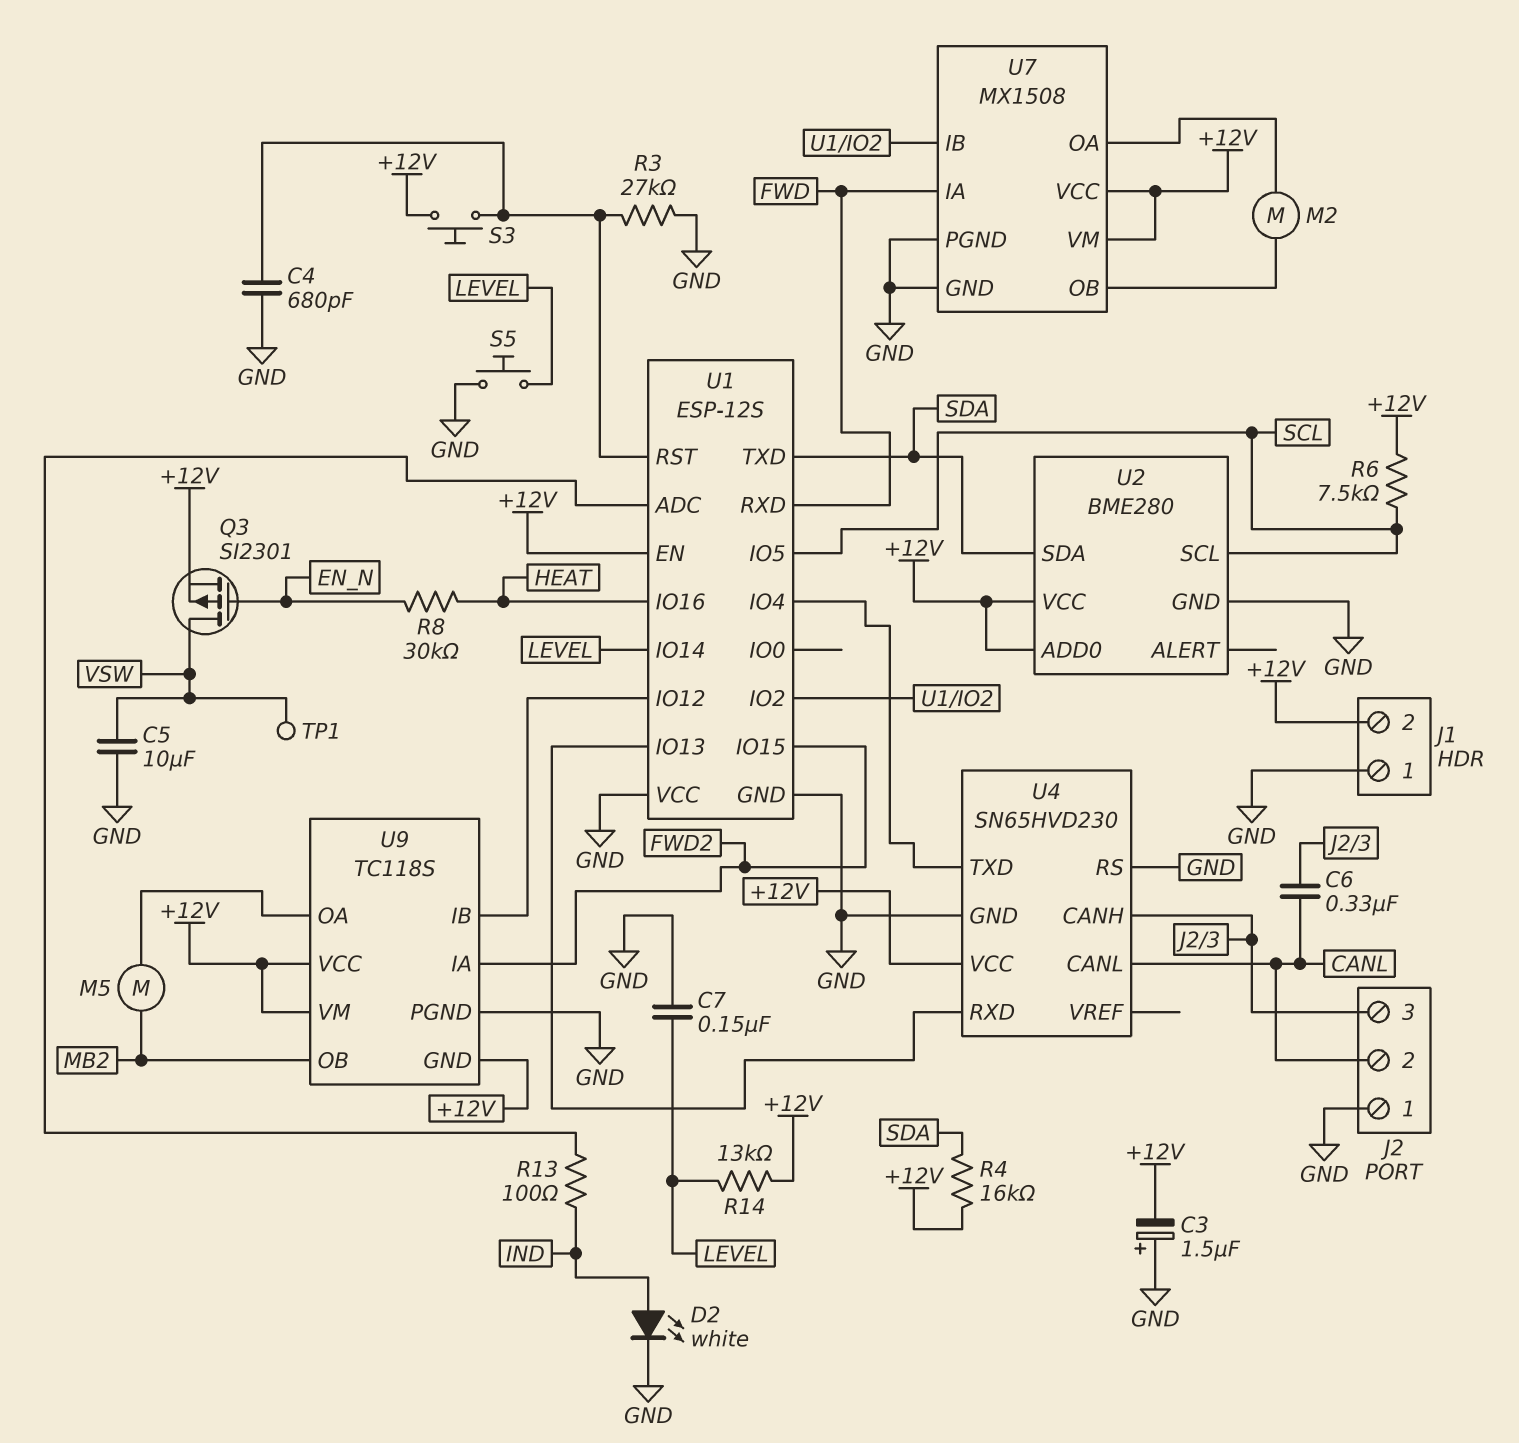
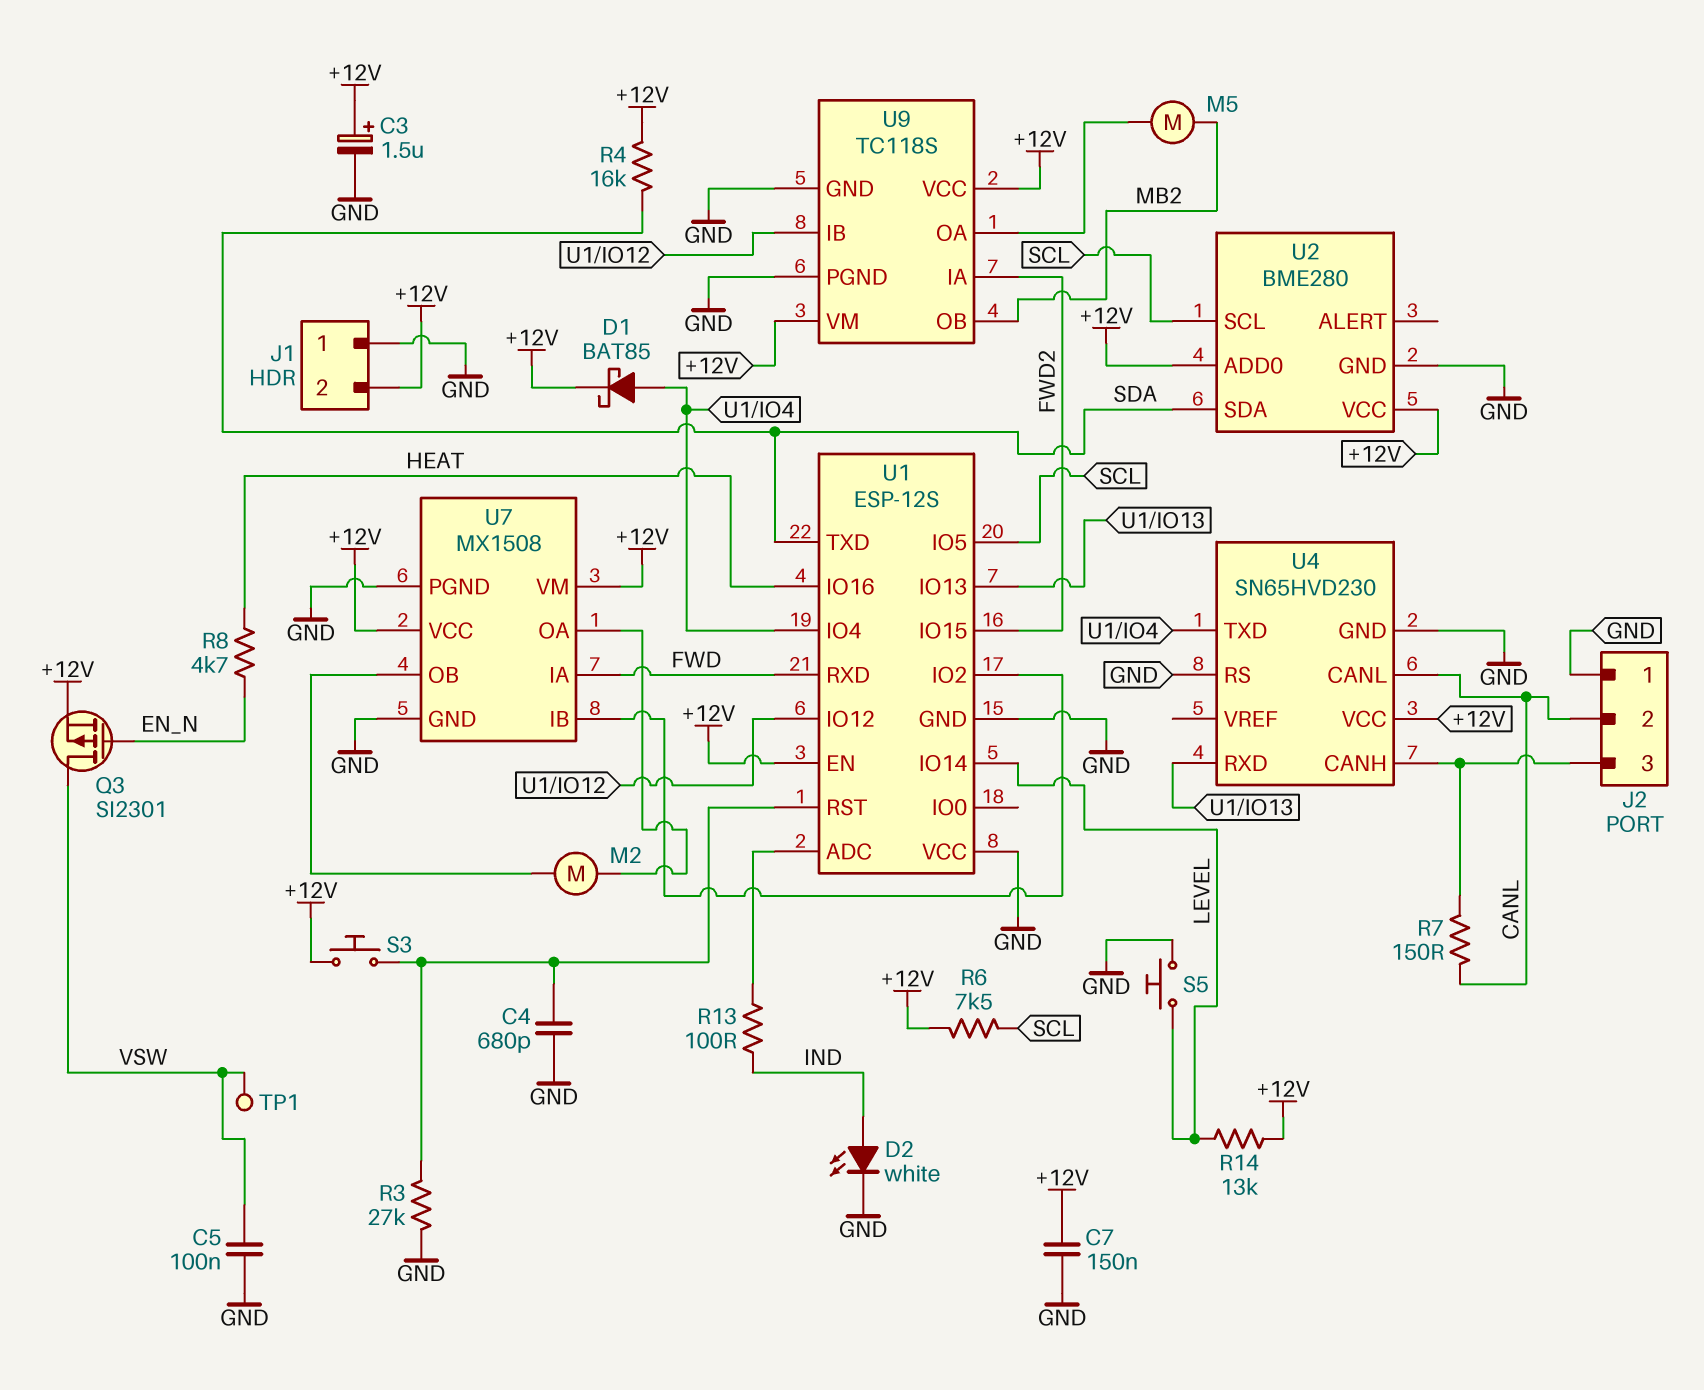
C3: 1.5uF (plus GND, minus +12V) -> 1.5uF (plus +12V, minus GND)
C5: 10uF (GND, VSW) -> 100nF (GND, VSW)
C6: 330nF (CANL, J2/3) -> none
C7: 150nF (GND, LEVEL) -> 150nF (+12V, GND)
D1: none -> schottky BAT85 (A U1/IO4, K +12V)
R7: none -> 150 (CANL, J2/3)
R8: 30k (EN_N, HEAT) -> 4.7k (EN_N, HEAT)
U9 pin GND: +12V -> GND

